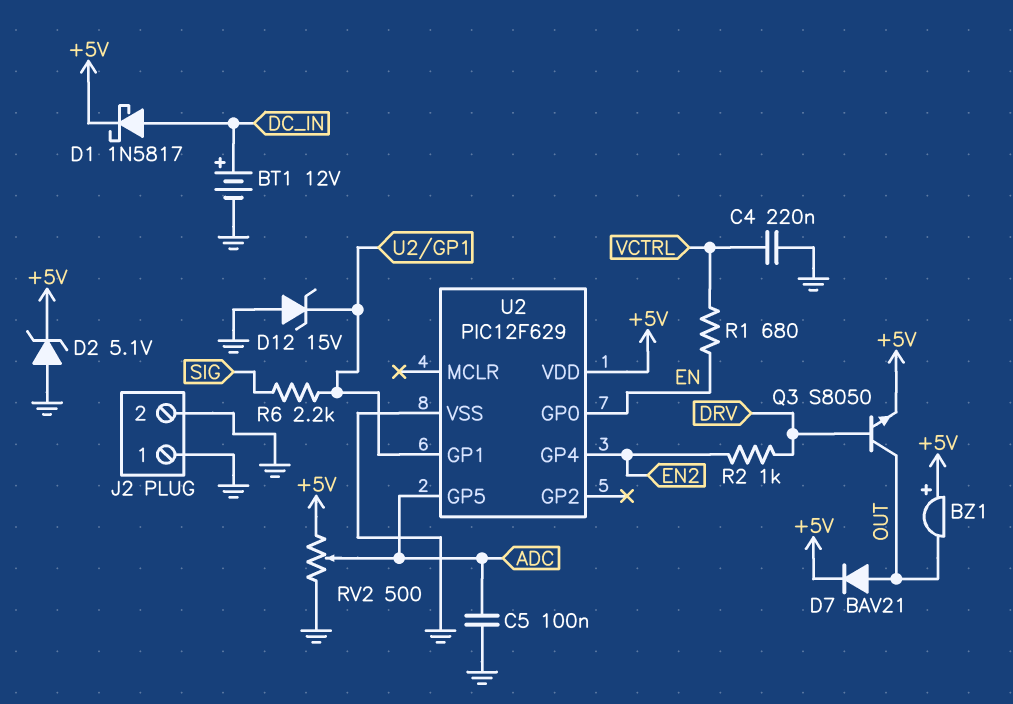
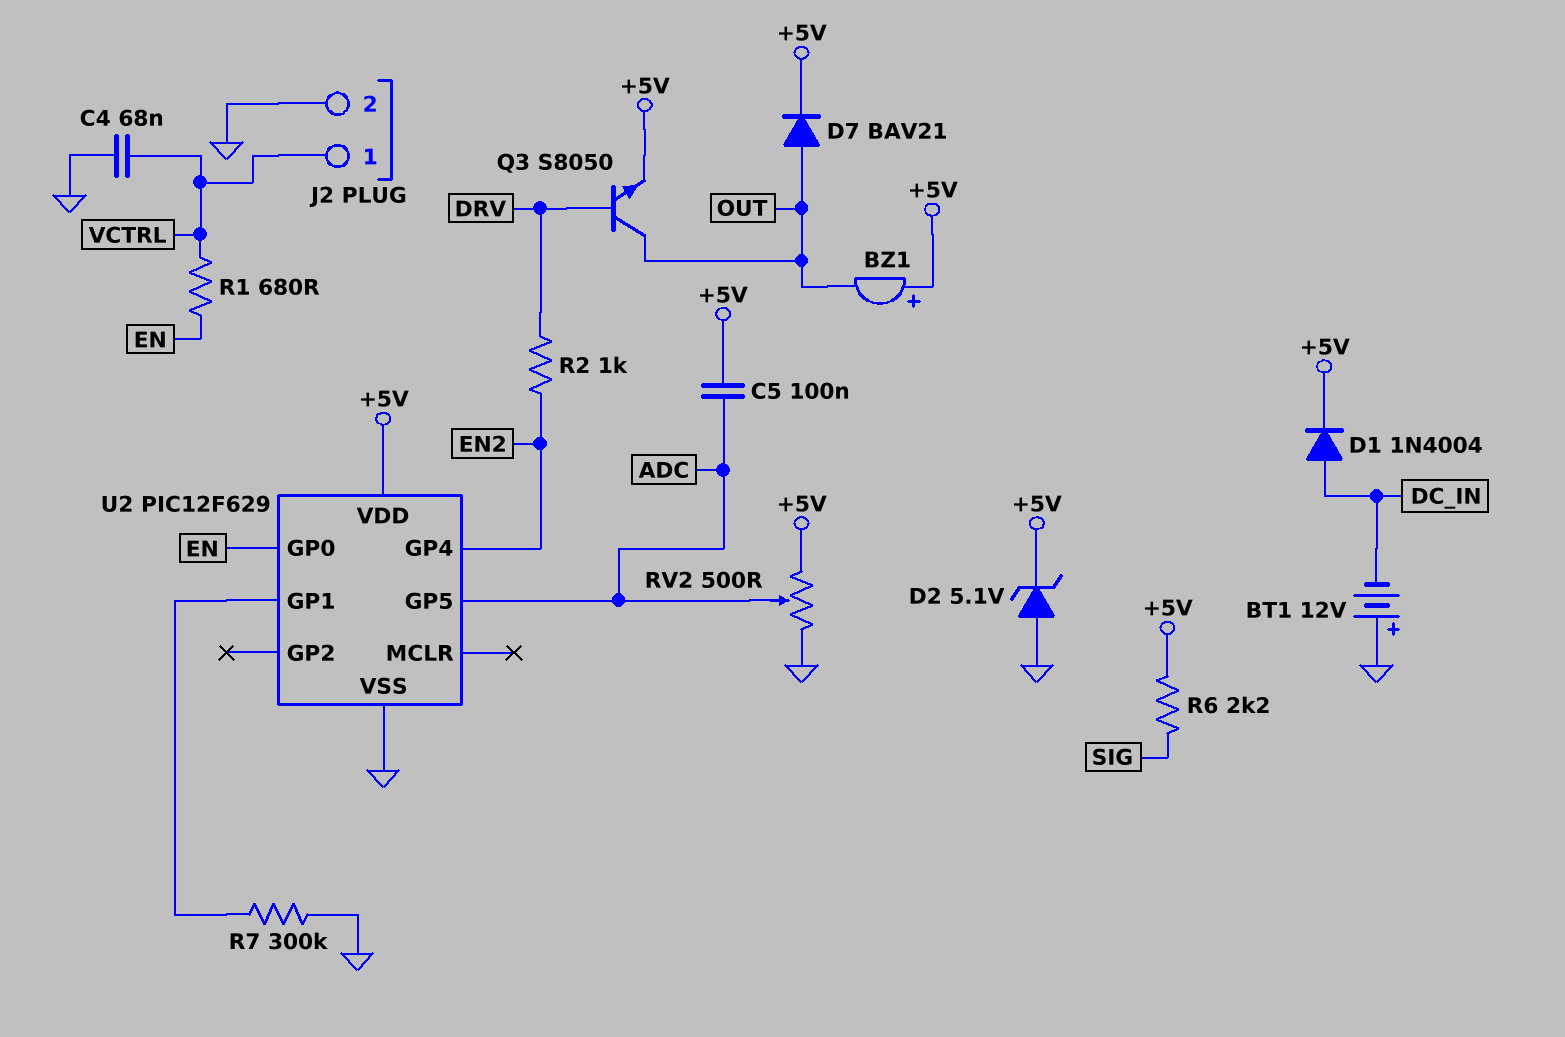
BT1: 12V (plus DC_IN, minus GND) -> 12V (plus GND, minus DC_IN)
C4: 220nF (GND, VCTRL) -> 68nF (GND, VCTRL)
C5: 100nF (ADC, GND) -> 100nF (+5V, ADC)
D1: schottky 1N5817 (A DC_IN, K +5V) -> diode 1N4004 (A DC_IN, K +5V)
D12: zener 15V (A GND, K U2/GP1) -> none
J2 pin 1: GND -> VCTRL
R6: 2.2k (SIG, U2/GP1) -> 2.2k (+5V, SIG)
R7: none -> 300k (GND, U2/GP1)

